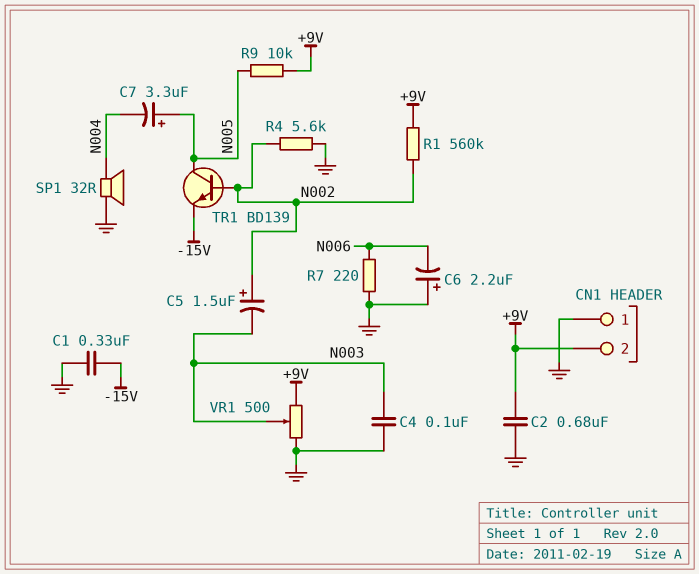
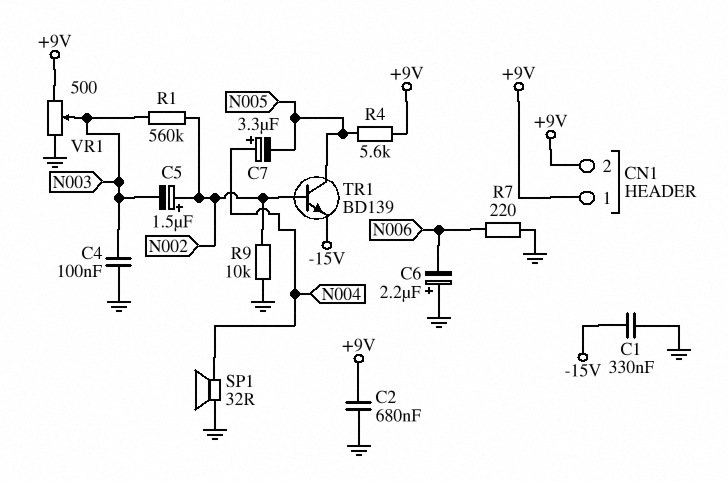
C7: 3.3uF (plus N005, minus N004) -> 3.3uF (plus N004, minus N005)
CN1 pin 1: GND -> +9V
R1: 560k (+9V, N002) -> 560k (N002, N003)
R4: 5.6k (GND, N002) -> 5.6k (+9V, N005)
R9: 10k (+9V, N005) -> 10k (GND, N002)

